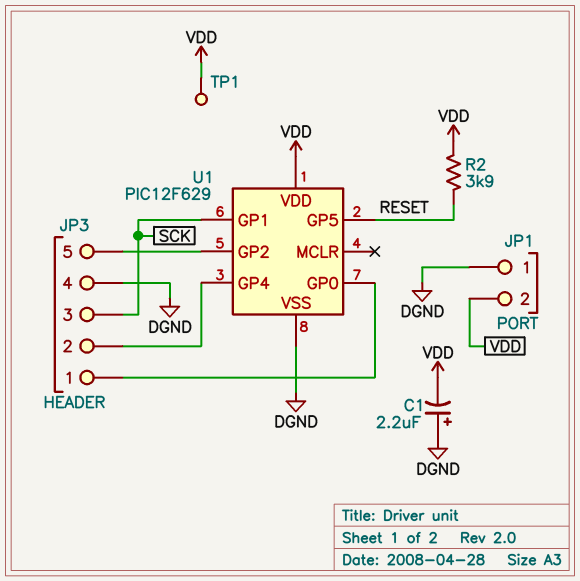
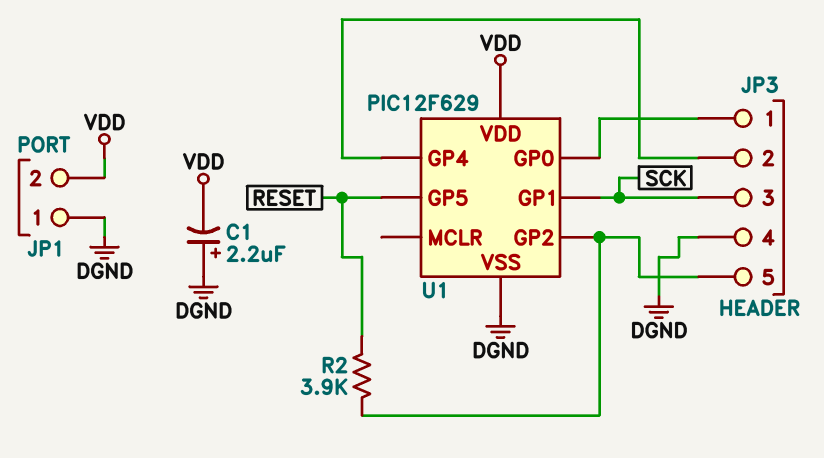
R2: 3.9k (RESET, VDD) -> 3.9k (JP3/5, RESET)
TP1: test point (VDD) -> none

